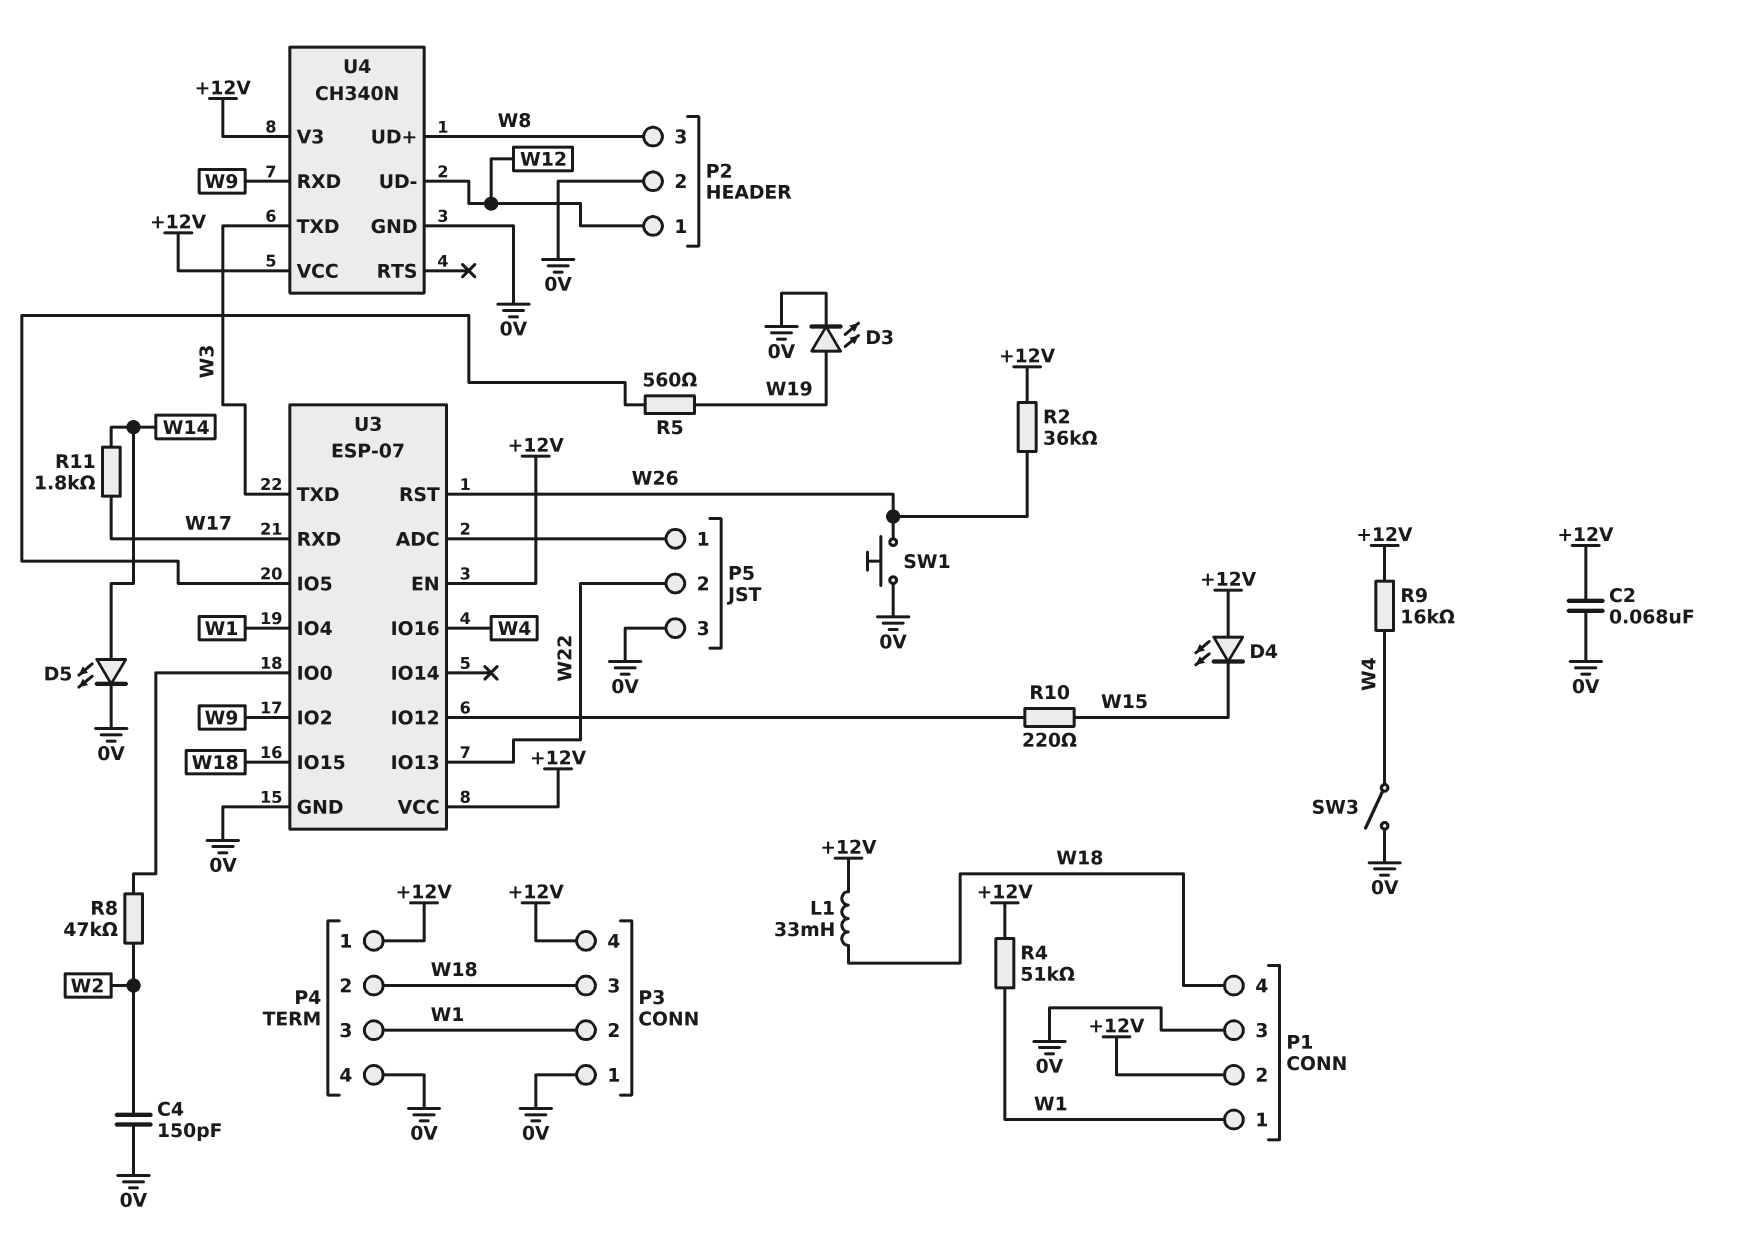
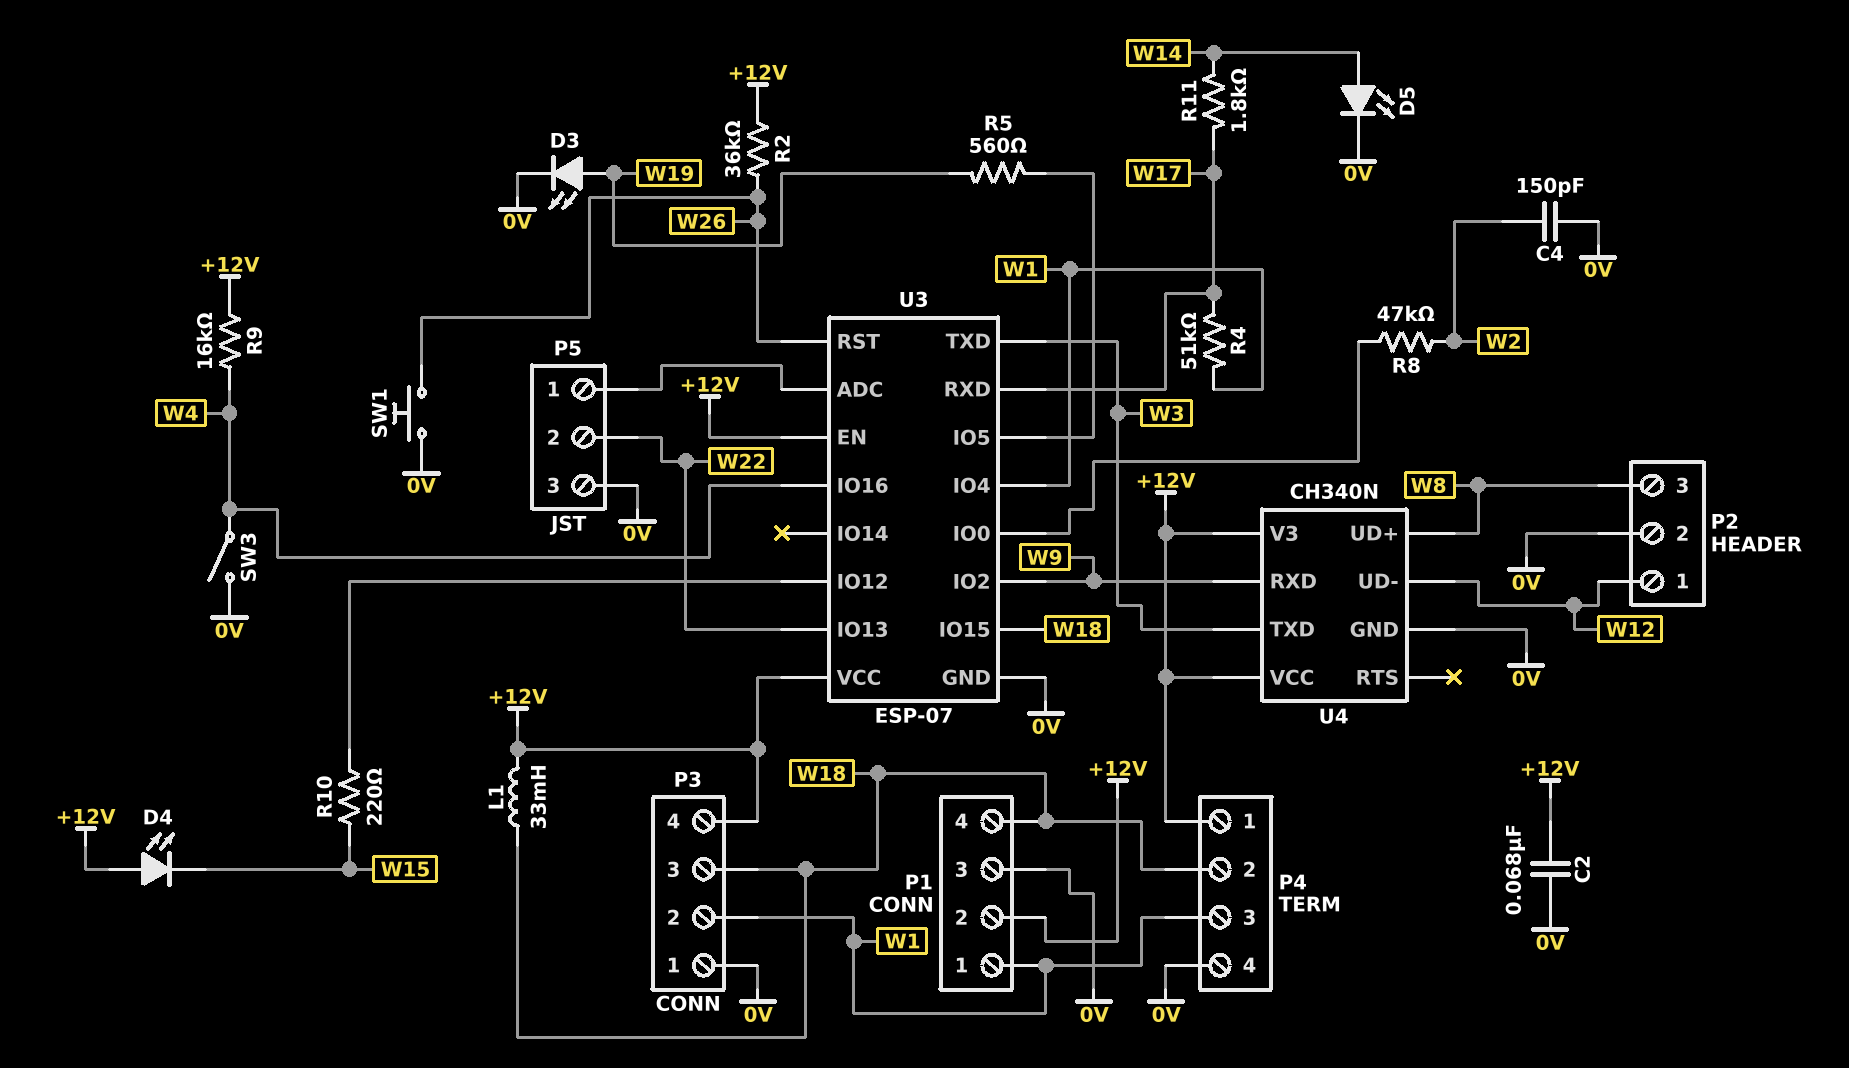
R4: 51k (+12V, W1) -> 51k (W1, W17)

